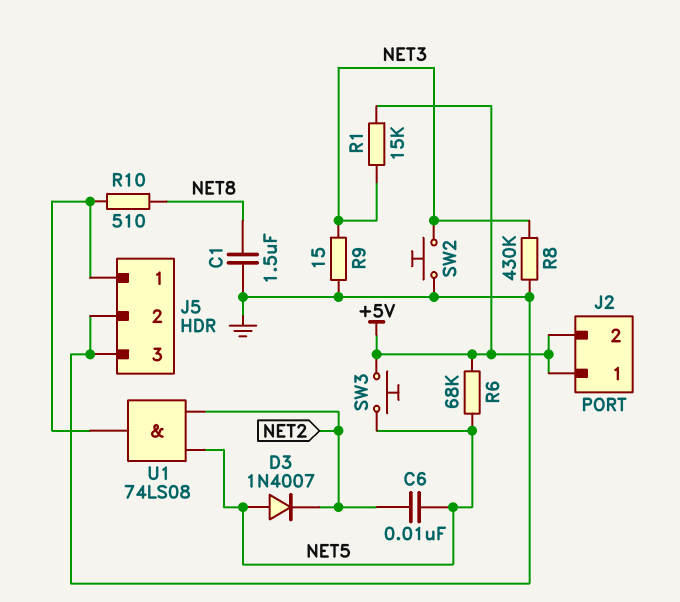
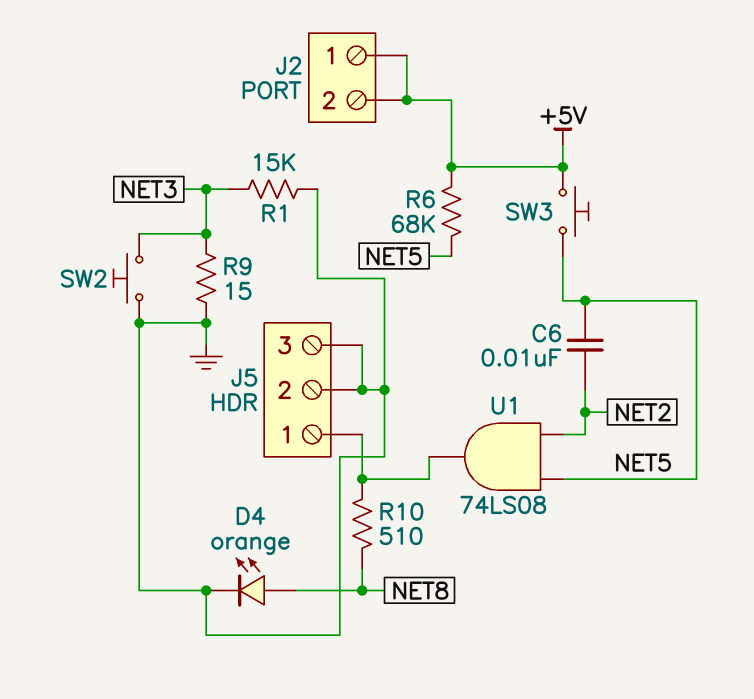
C1: 1.5uF (GND, NET8) -> none
D3: diode 1N4007 (A NET5, K NET2) -> none
D4: none -> LED orange (A NET8, K GND)
R1: 15k (+5V, NET3) -> 15k (GND, NET3)
R8: 430k (GND, NET3) -> none

